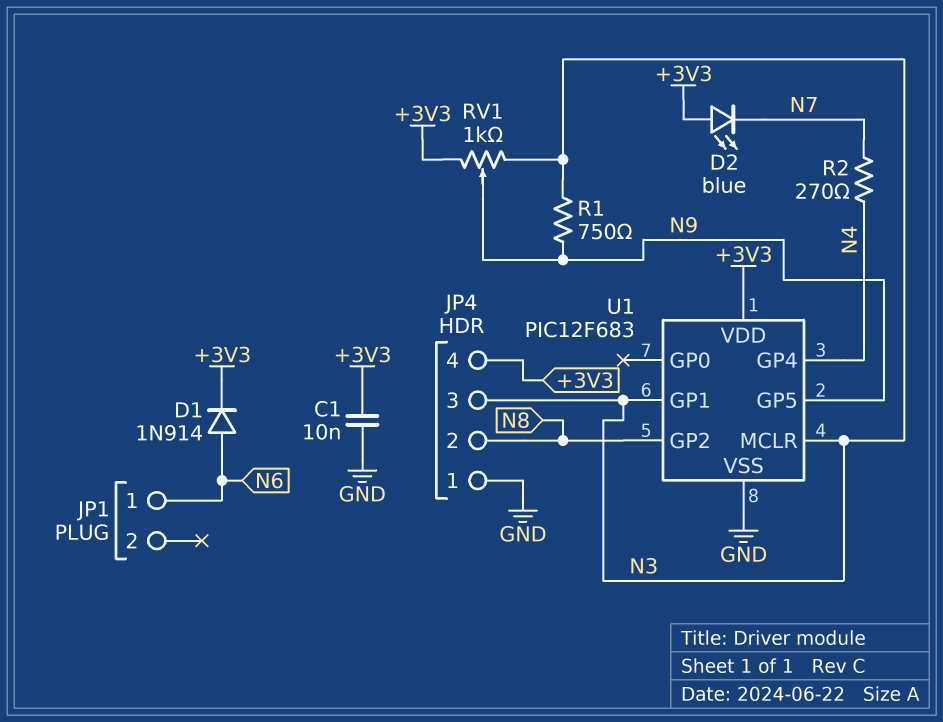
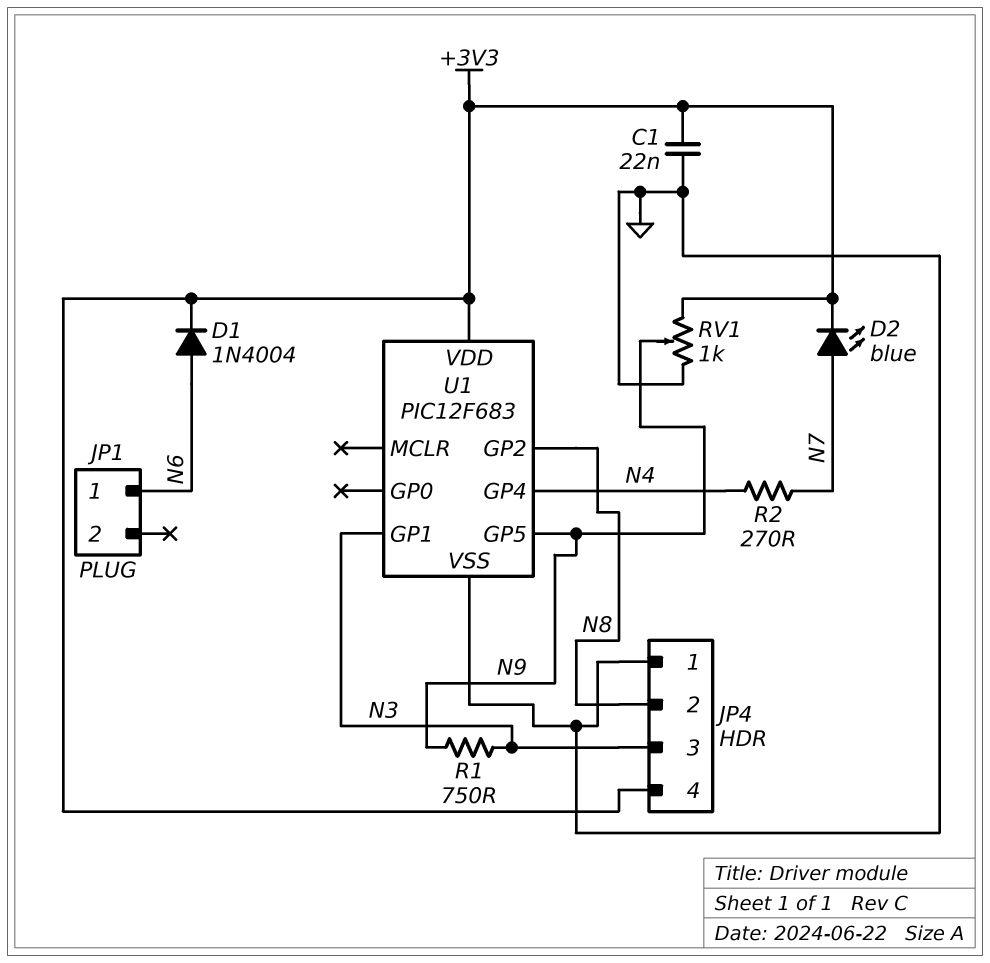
C1: 10nF (+3V3, GND) -> 22nF (+3V3, GND)
D1: diode 1N914 (A N6, K +3V3) -> diode 1N4004 (A N6, K +3V3)
D2: LED blue (A +3V3, K N7) -> LED blue (A N7, K +3V3)
RV1: 1k (+3V3, N3, wiper N9) -> 1k (+3V3, GND, wiper N9)
U1 pin MCLR: N3 -> none

